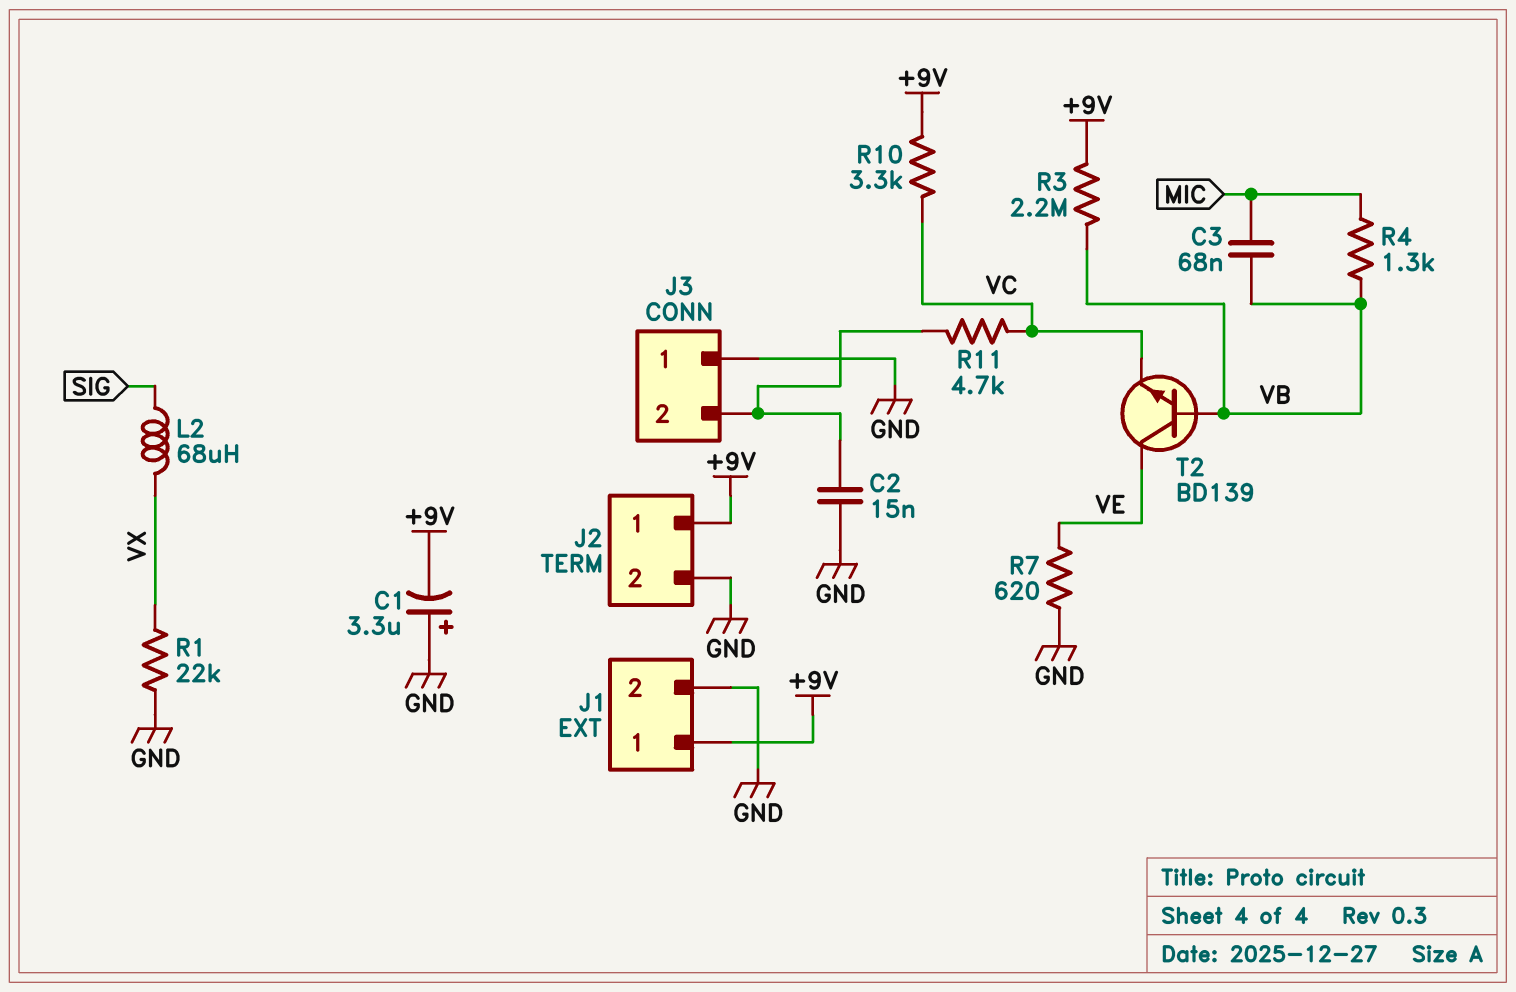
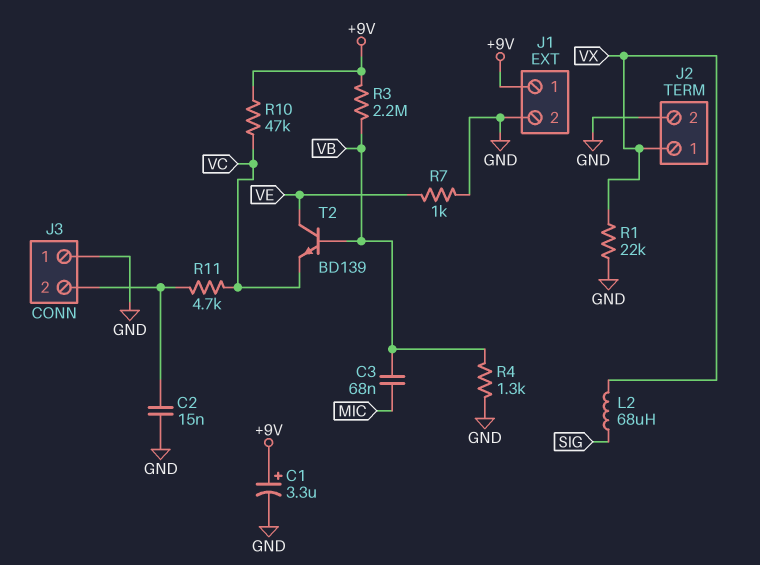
C1: 3.3uF (plus GND, minus +9V) -> 3.3uF (plus +9V, minus GND)
J2 pin 1: +9V -> VX
R4: 1.3k (MIC, VB) -> 1.3k (GND, VB)
R7: 620 (GND, VE) -> 1k (GND, VE)
R10: 3.3k (+9V, VC) -> 47k (+9V, VC)

